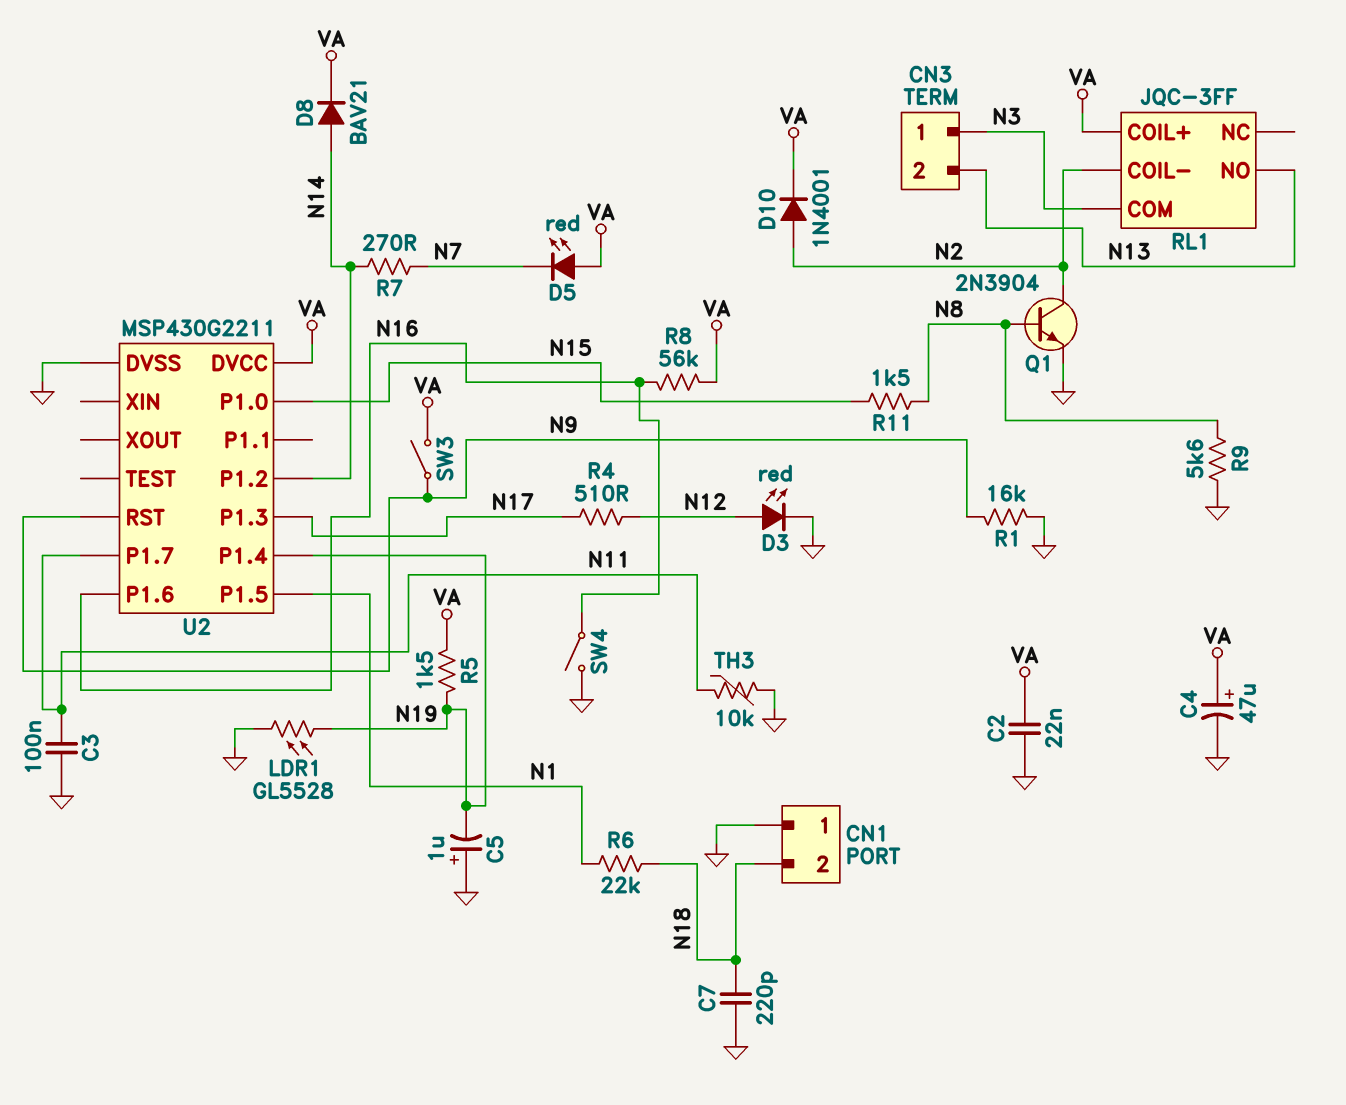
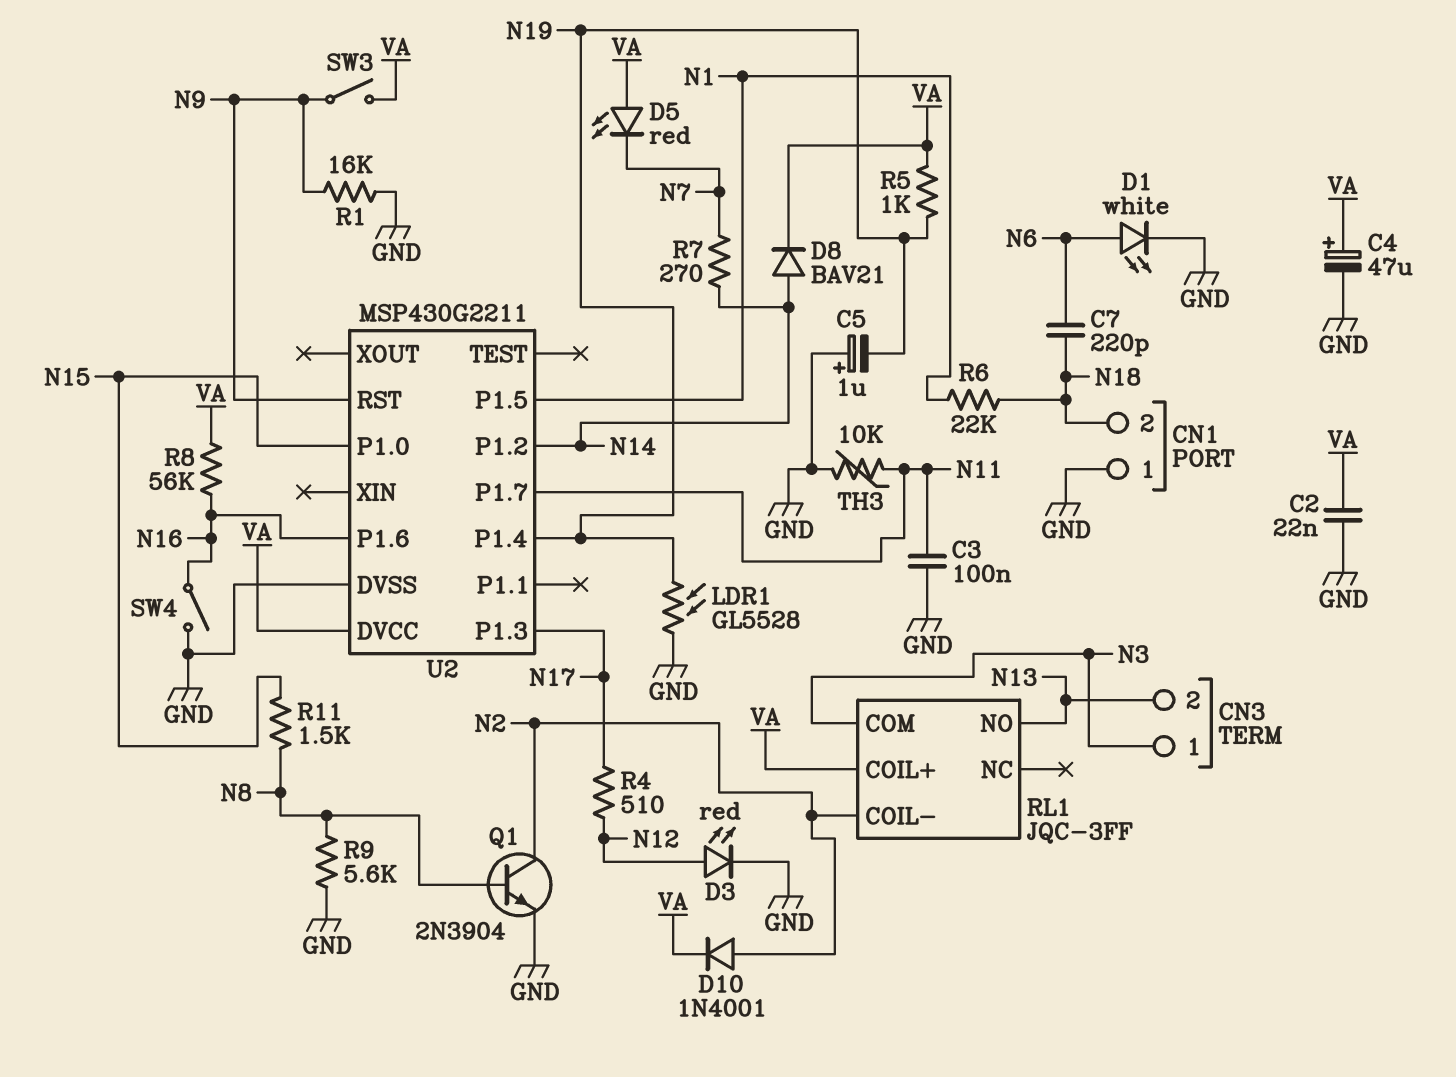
C7: 220pF (GND, N18) -> 220pF (N6, N18)
D1: none -> LED white (A N6, K GND)
R5: 1.5k (N19, VA) -> 1k (N19, VA)

